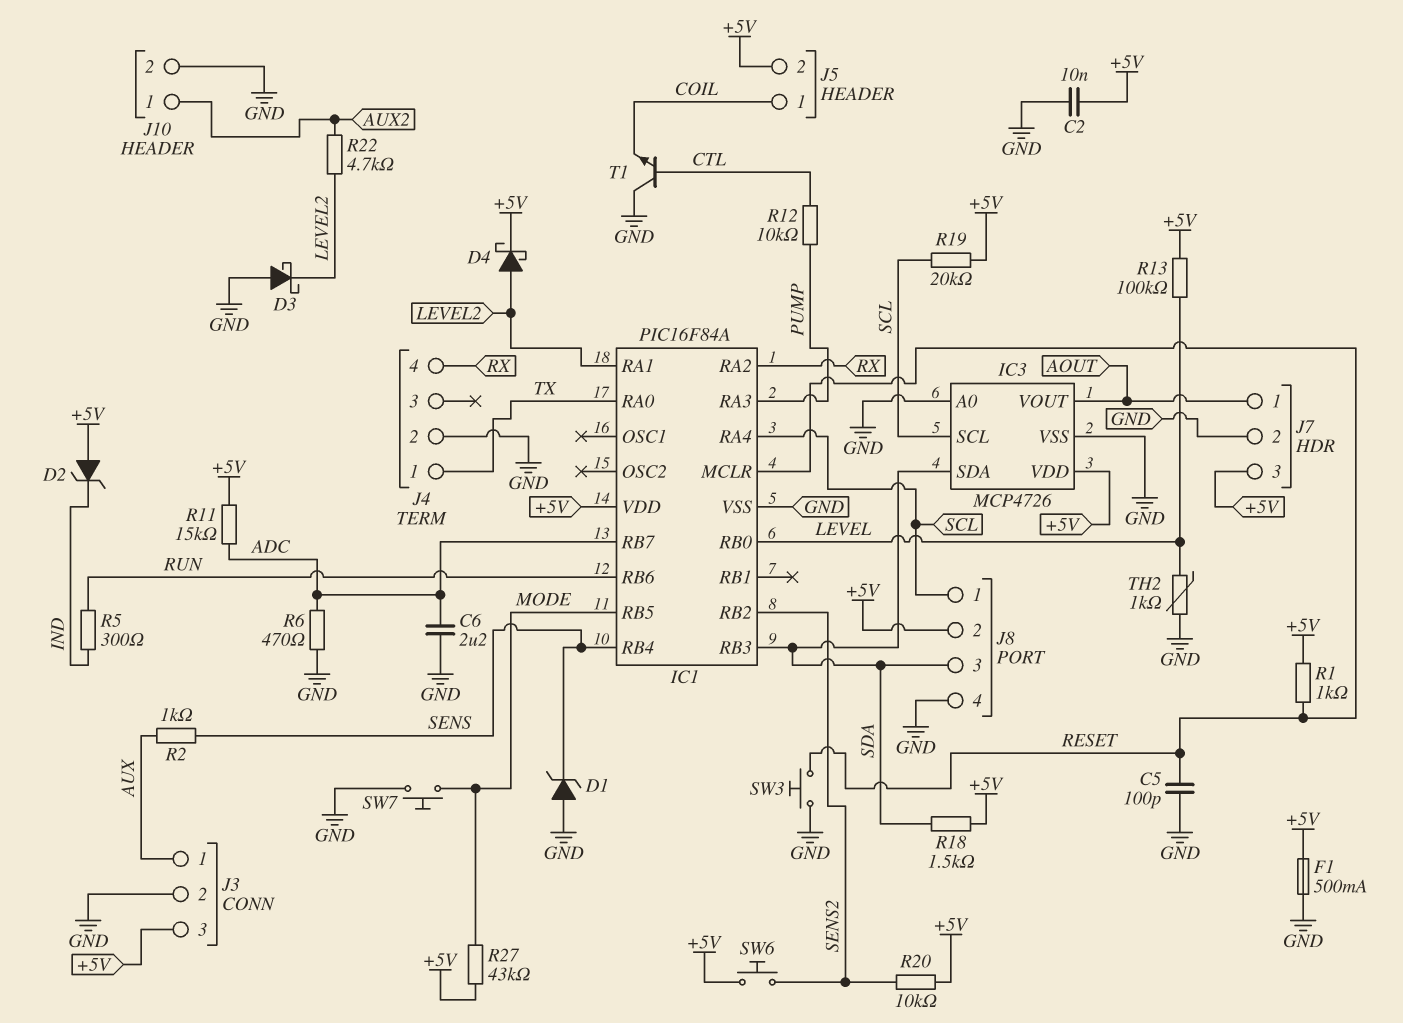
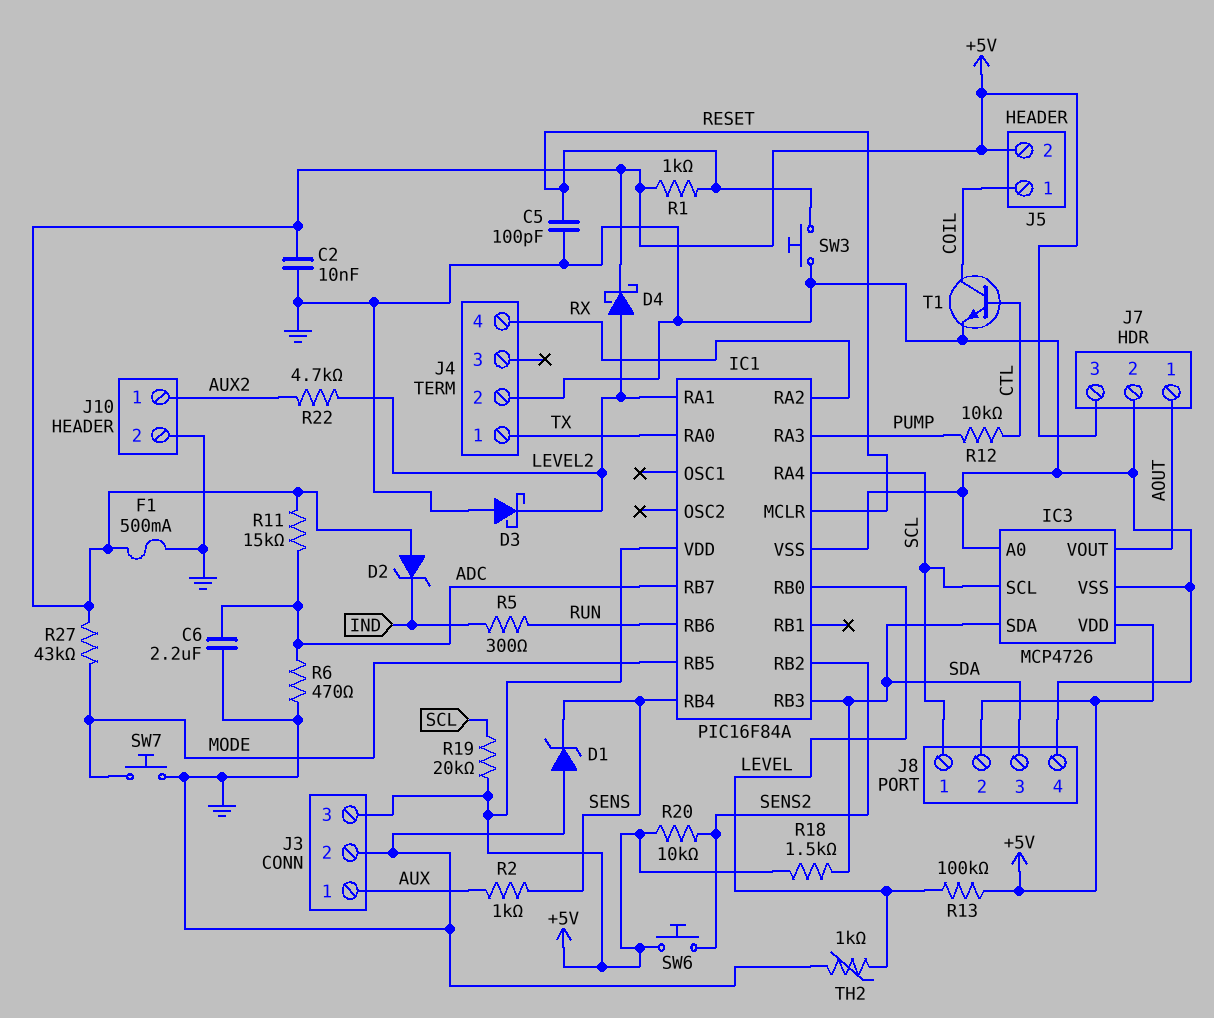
T1: NPN (B CTL, C GND, E COIL) -> NPN (B CTL, C COIL, E GND)

